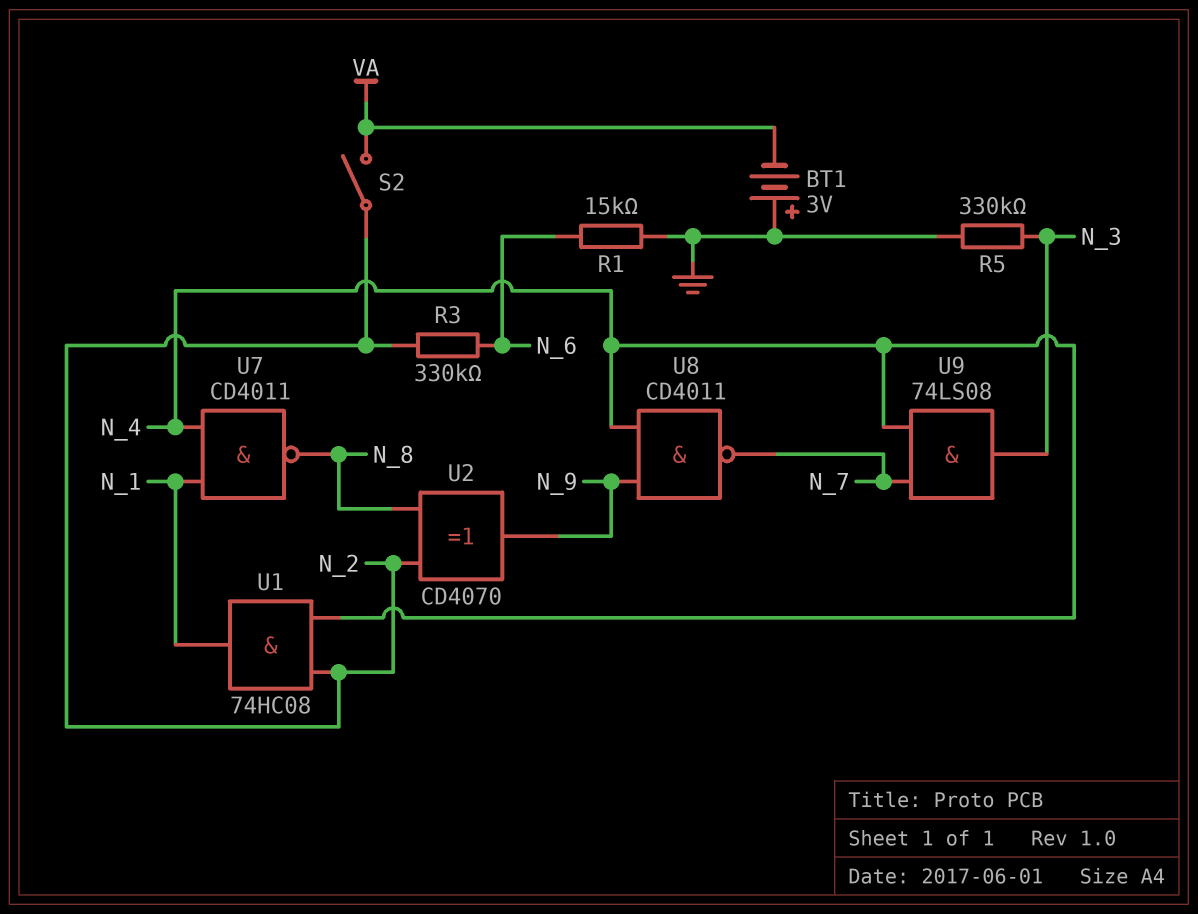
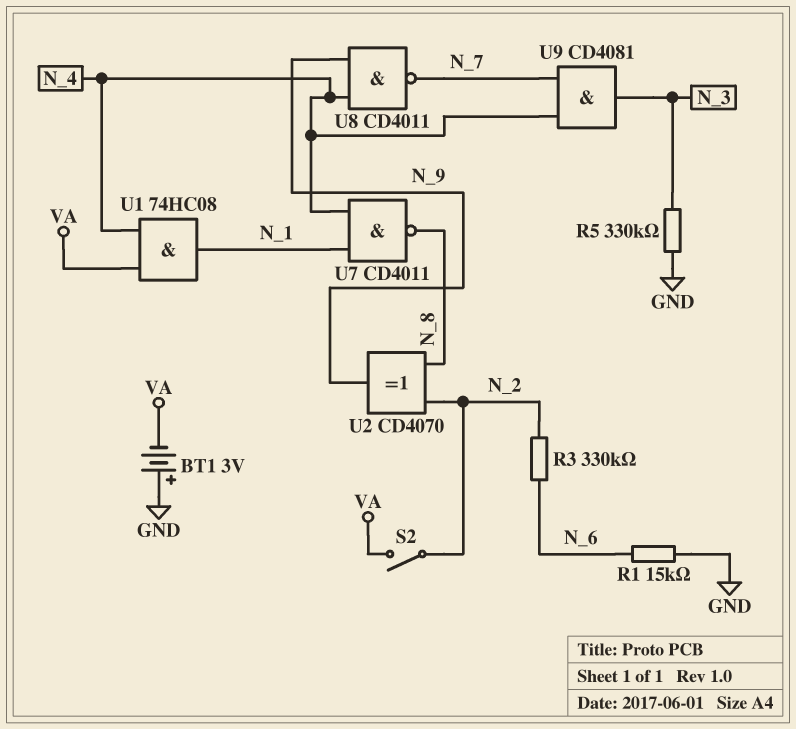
U1: AND 74HC08 (in N_2, in N_4, out N_1) -> AND 74HC08 (in N_4, in VA, out N_1)
U9: AND 74LS08 (in N_4, in N_7, out N_3) -> AND CD4081 (in N_4, in N_7, out N_3)

